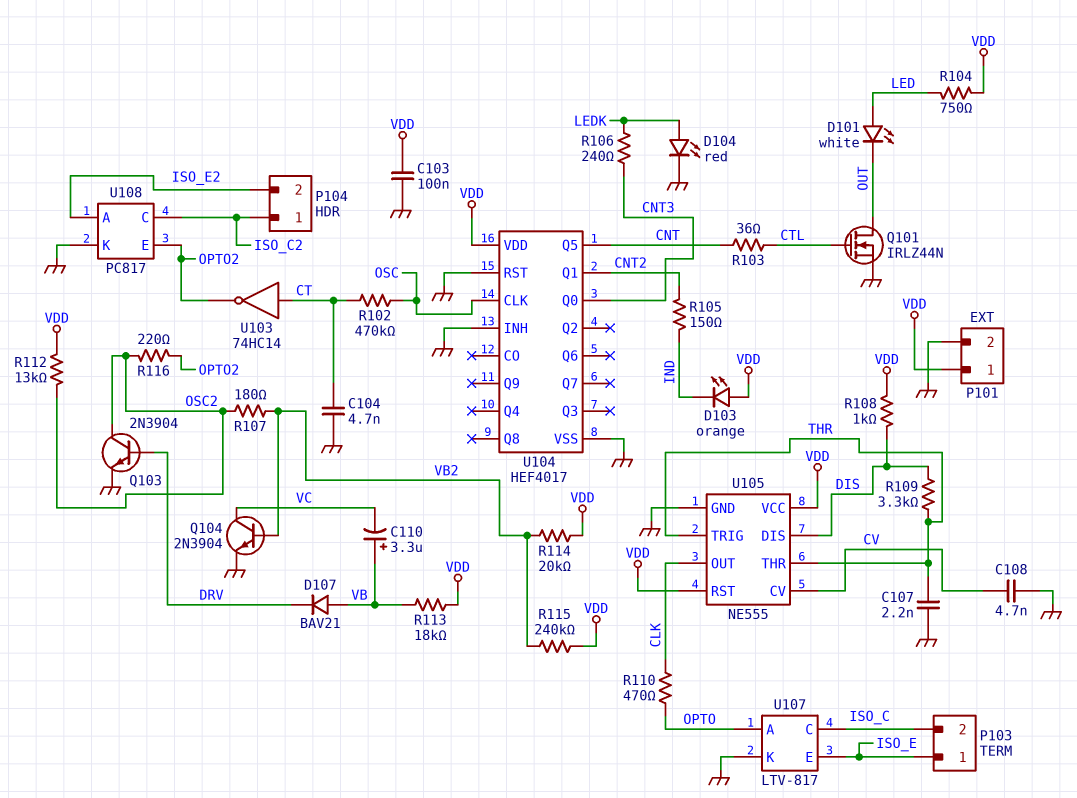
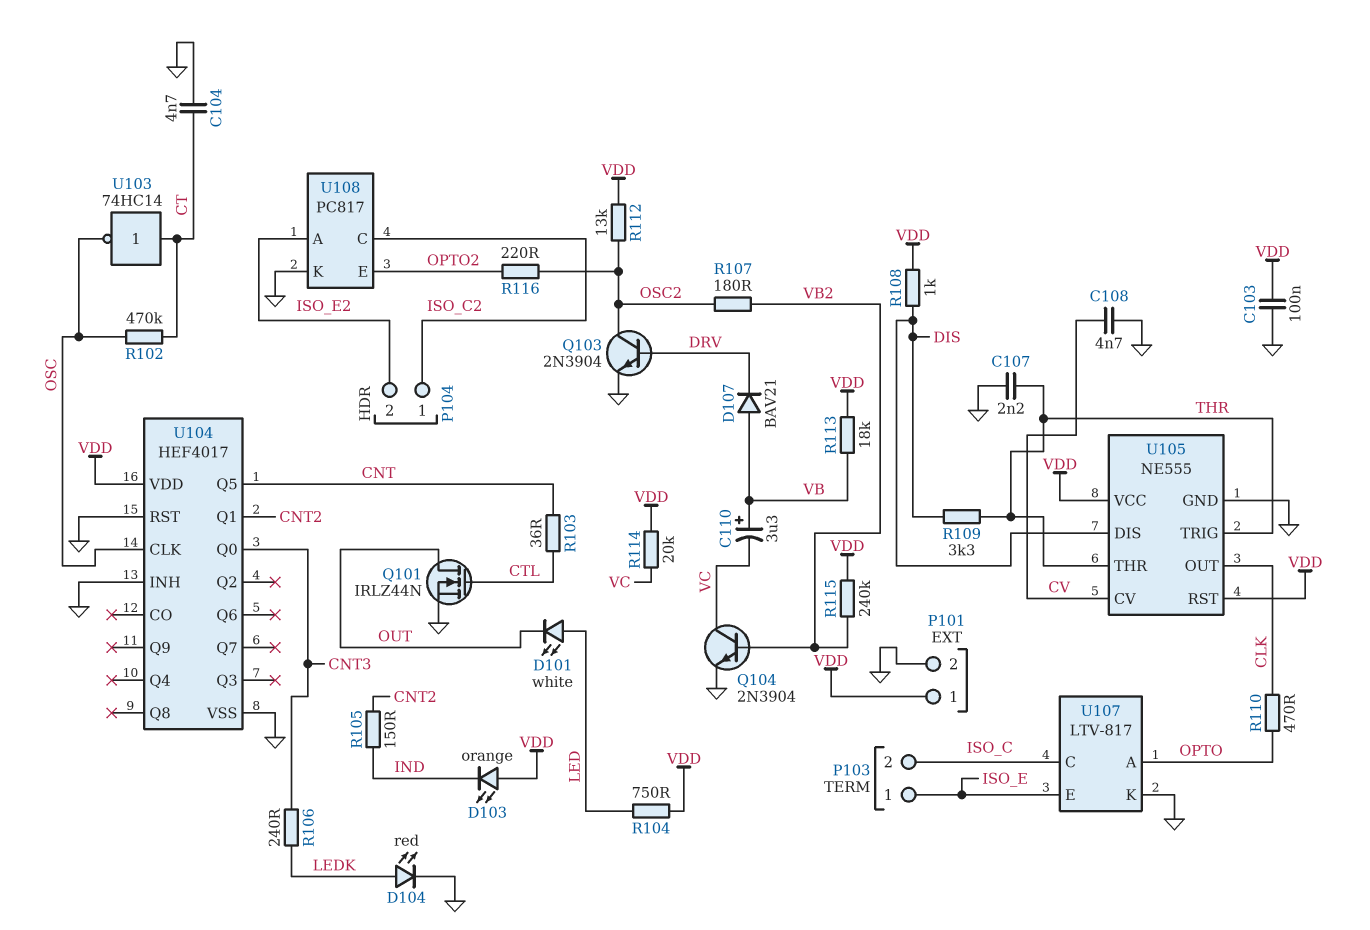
R114: 20k (VB2, VDD) -> 20k (VC, VDD)
U103: NOT 74HC14 (in CT, out OPTO2) -> NOT 74HC14 (in CT, out OSC)

